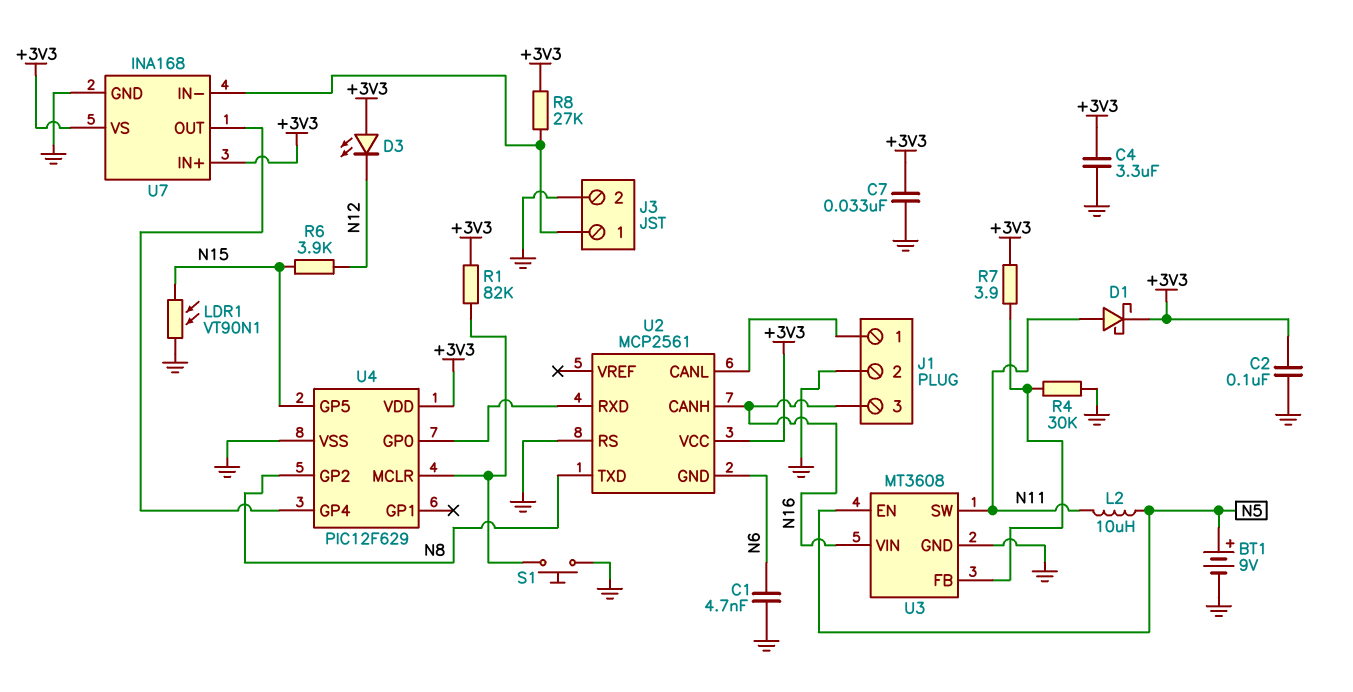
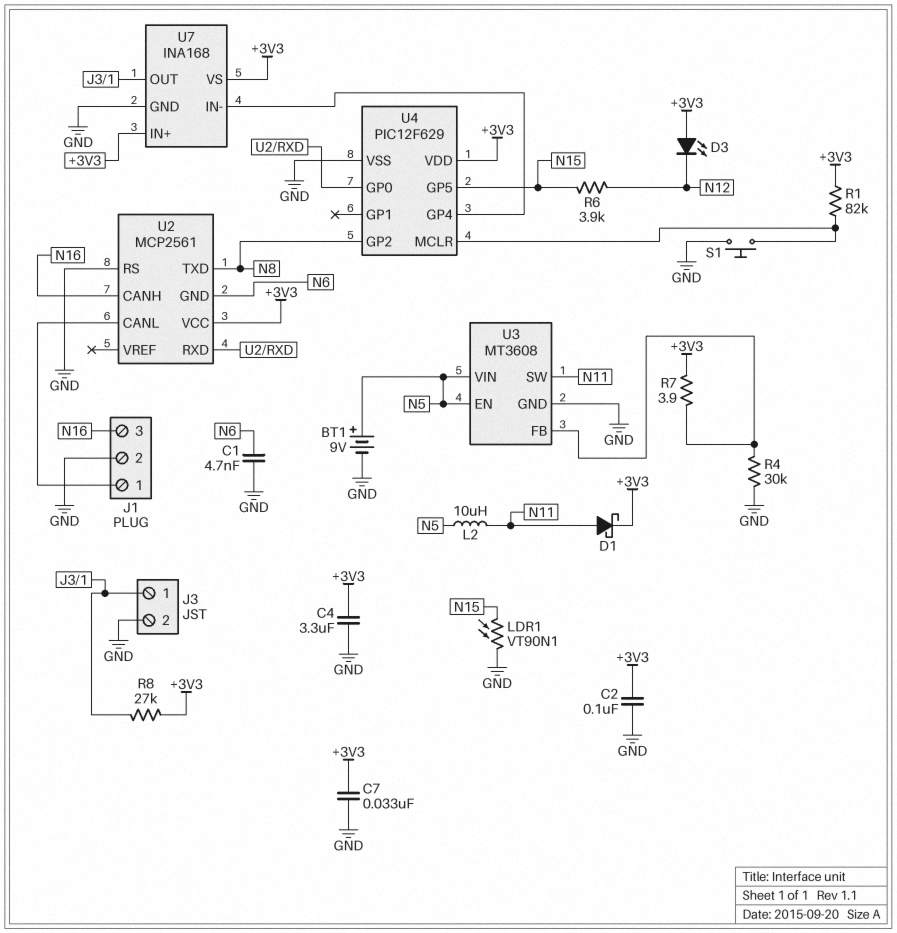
U3 pin VIN: N16 -> N5
U7 pin IN-: J3/1 -> U4/GP4
U7 pin OUT: U4/GP4 -> J3/1

